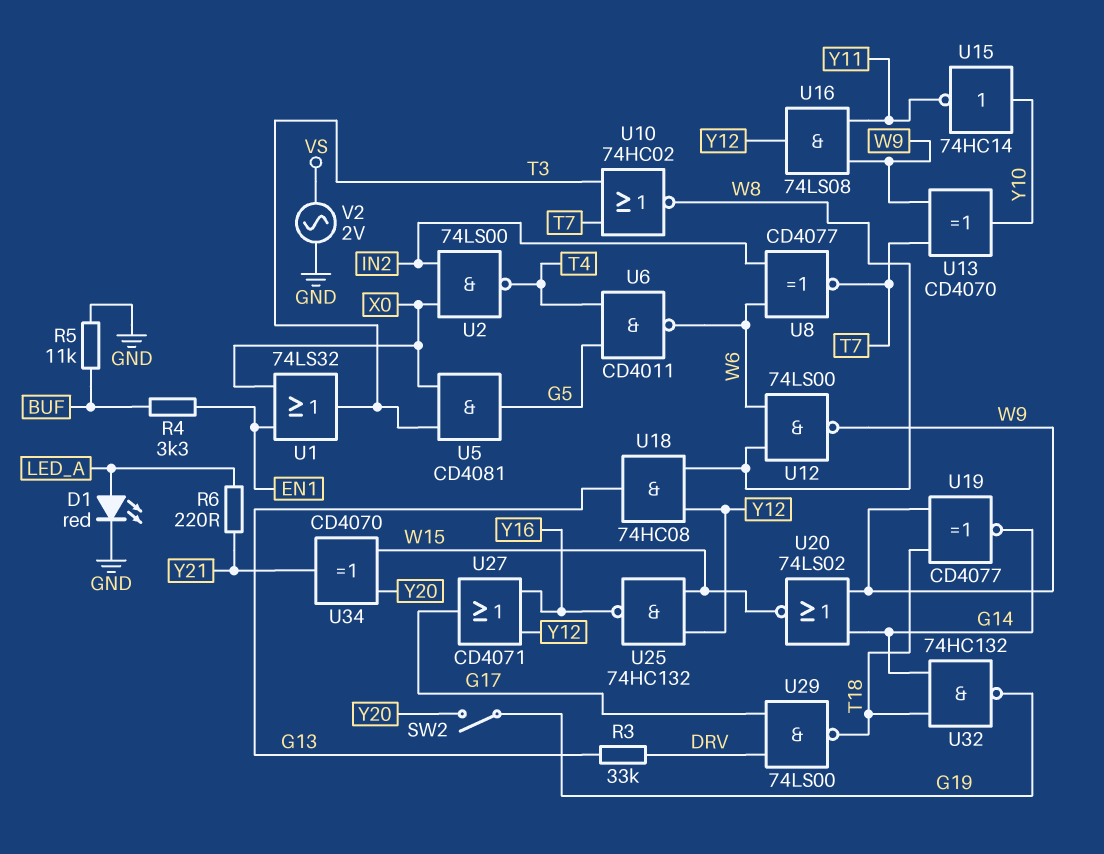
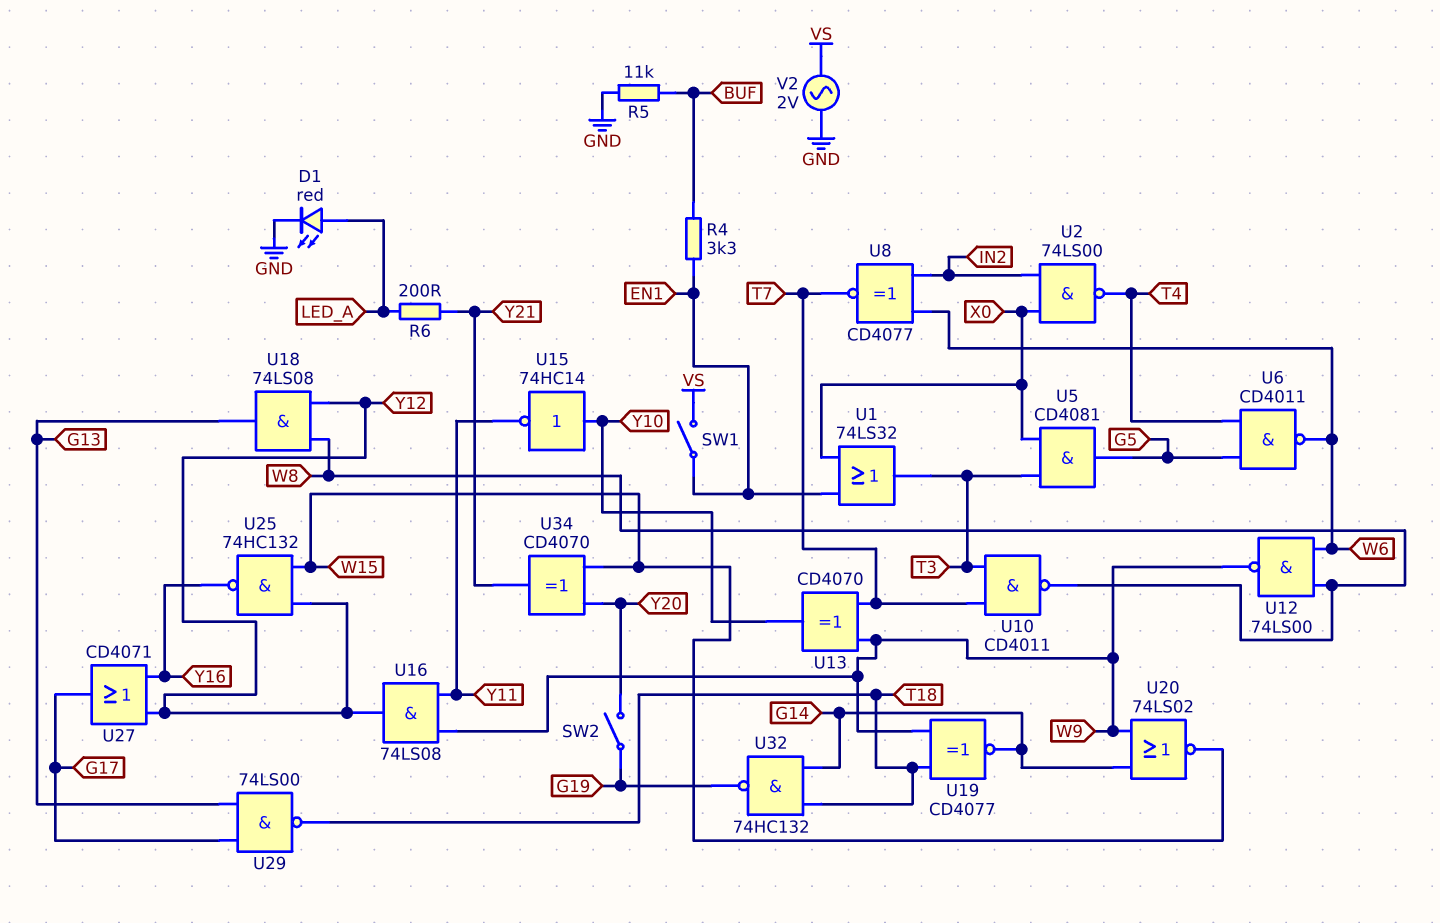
R3: 33k (DRV, G13) -> none
R6: 220 (LED_A, Y21) -> 200 (LED_A, Y21)
SW1: none -> switch (EN1, VS)
U10: NOR 74HC02 (in T3, in T7, out W8) -> NAND CD4011 (in T3, in T7, out W8)
U18: AND 74HC08 (in W8, in Y12, out G13) -> AND 74LS08 (in W8, in Y12, out G13)
U29: NAND 74LS00 (in DRV, in G17, out T18) -> NAND 74LS00 (in G13, in G17, out T18)

